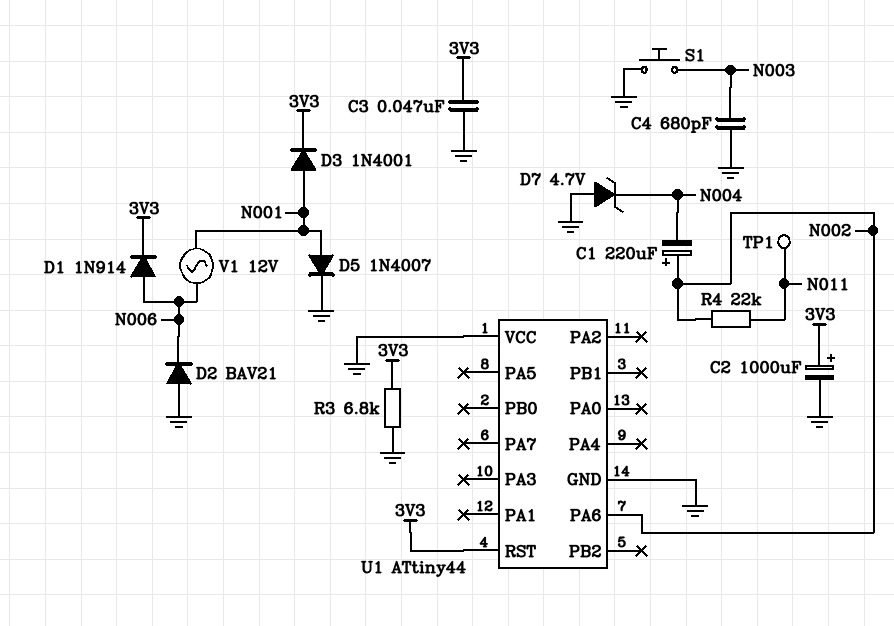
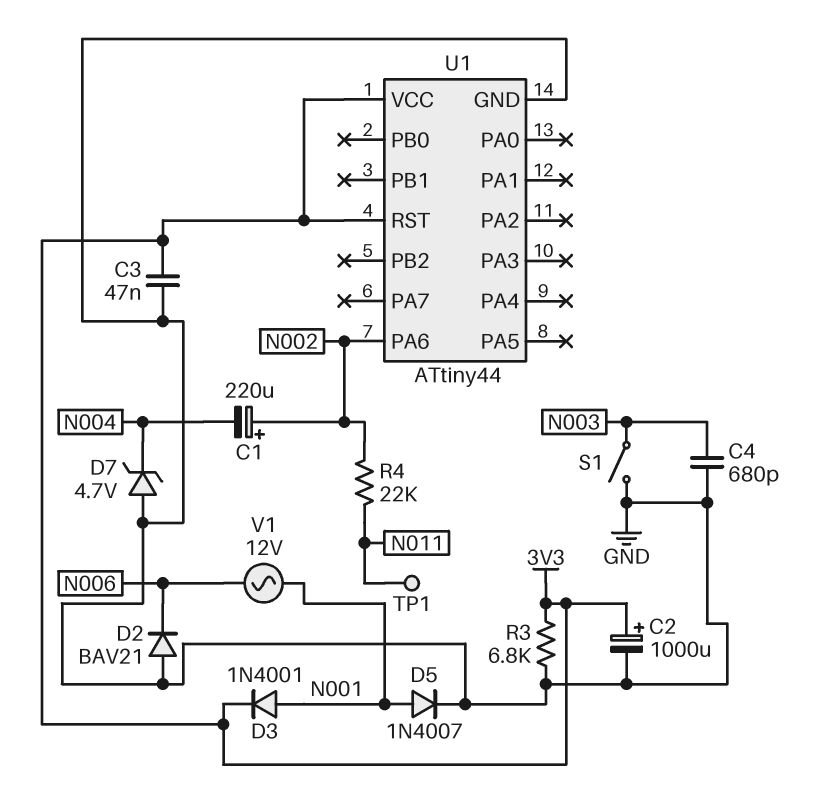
D1: diode 1N914 (A N006, K 3V3) -> none
S1: button (GND, N003) -> switch (GND, N003)
U1 pin VCC: GND -> 3V3

